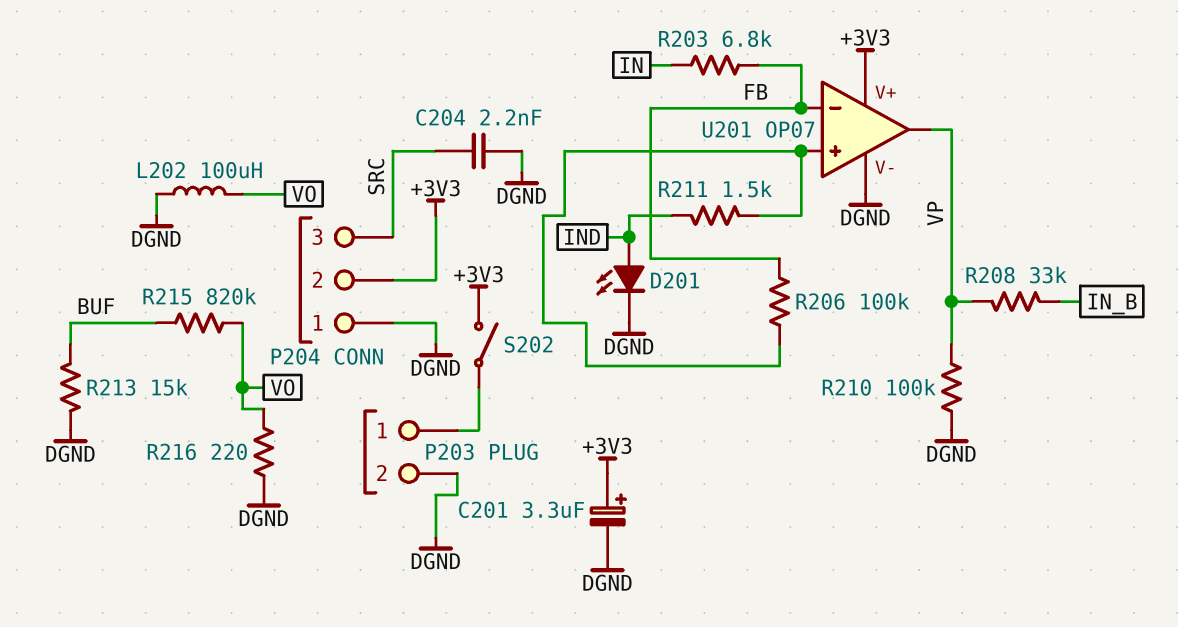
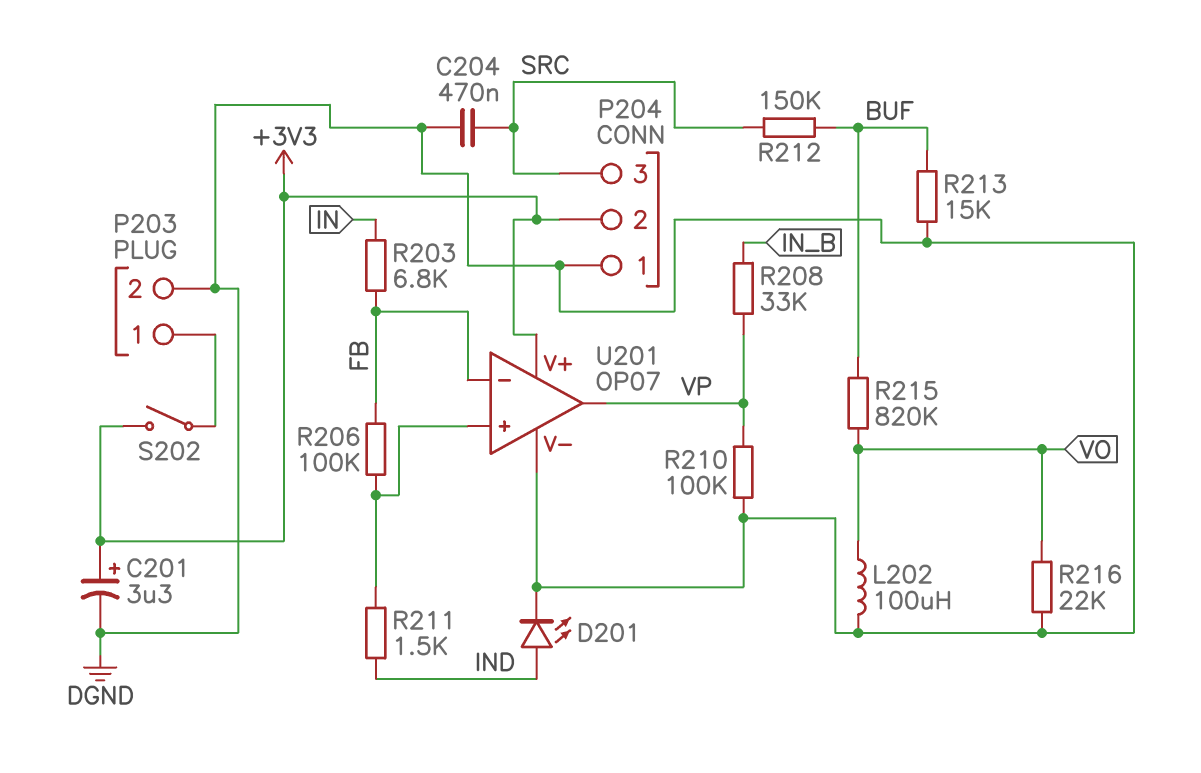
C204: 2.2nF (DGND, SRC) -> 470nF (DGND, SRC)
R212: none -> 150k (BUF, SRC)
R216: 220 (DGND, VO) -> 22k (DGND, VO)

